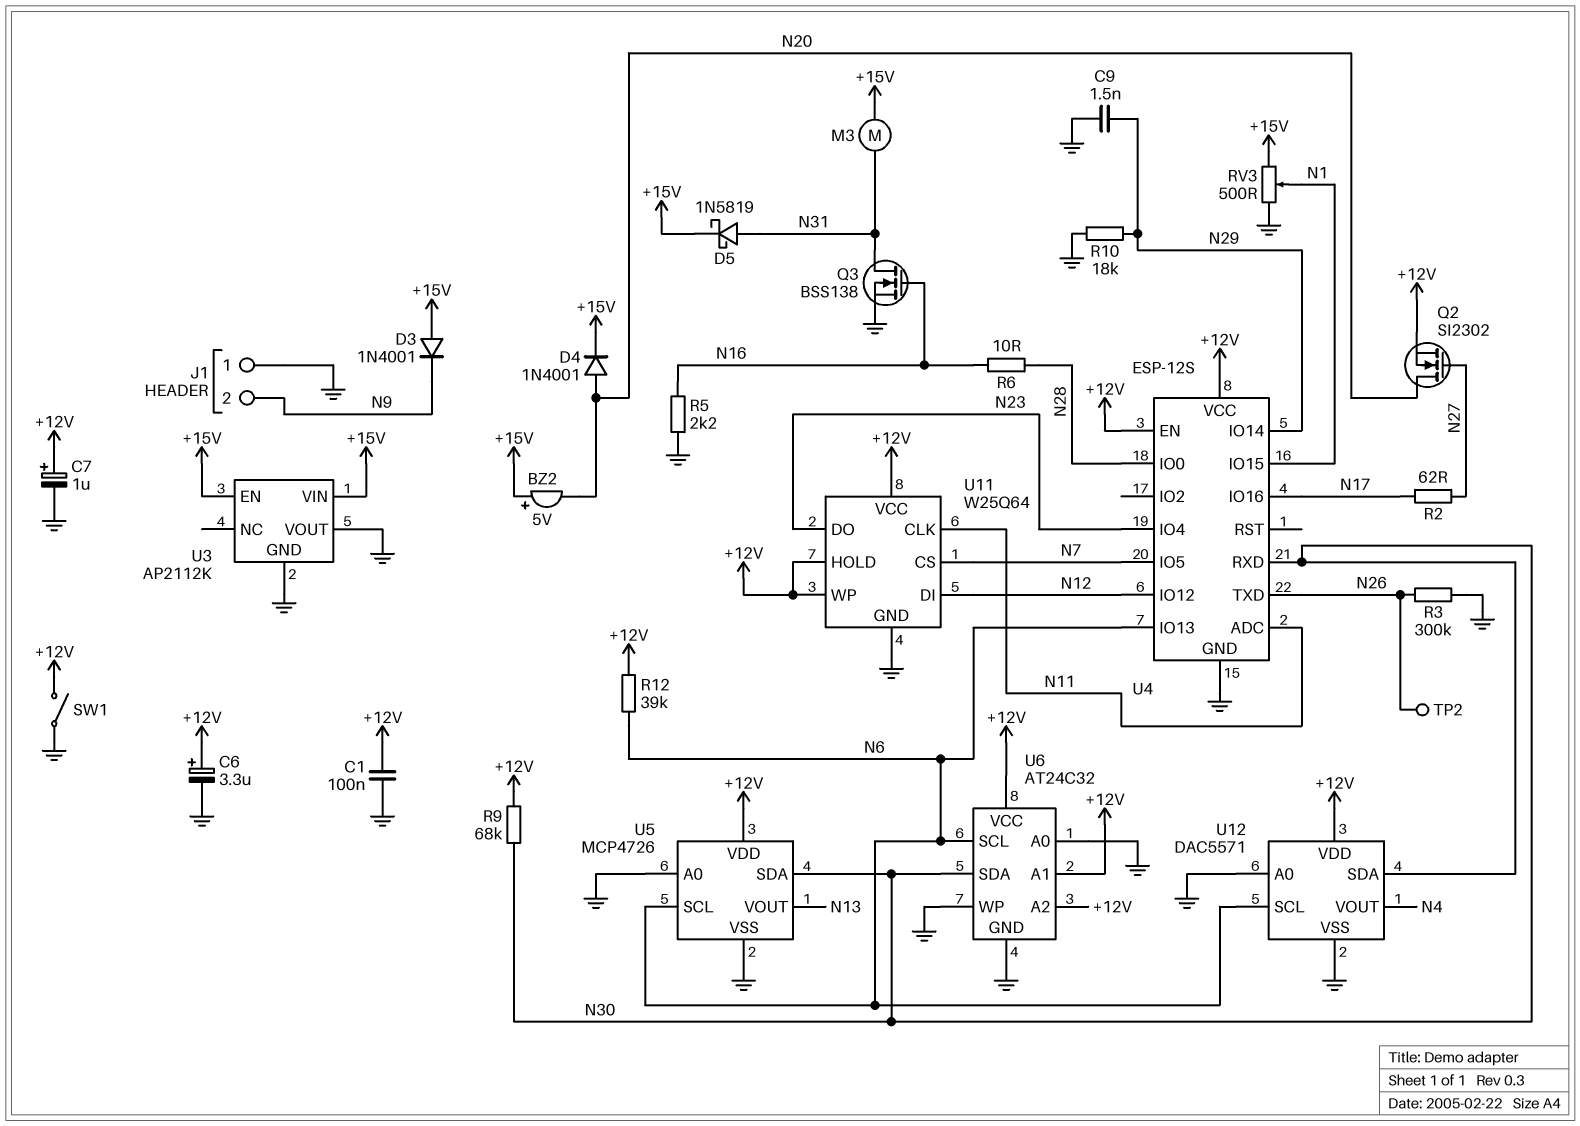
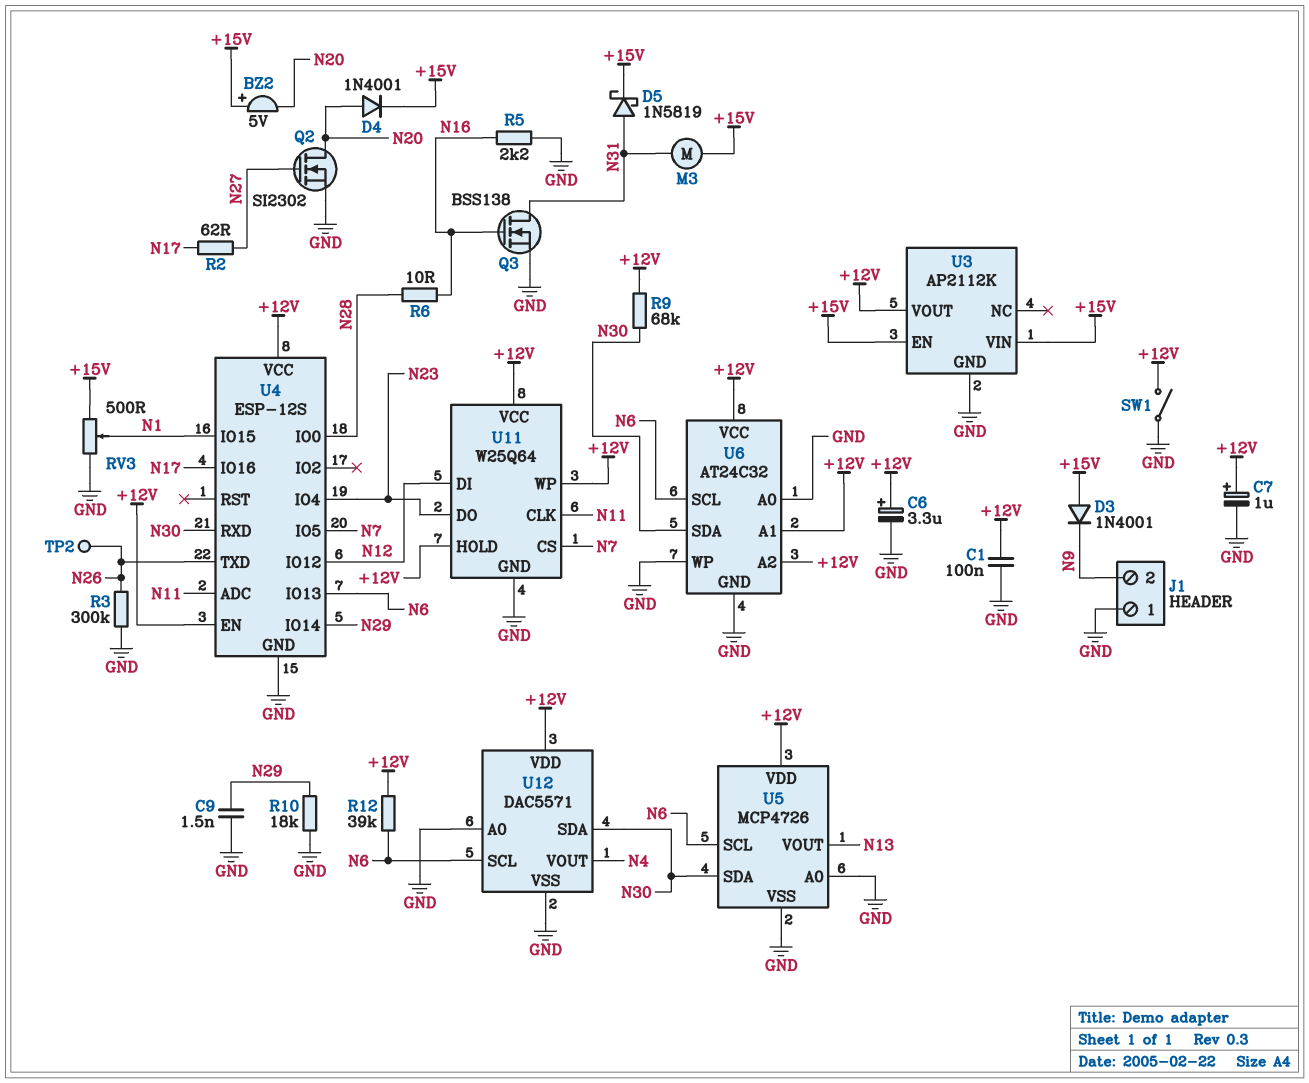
Q2: NMOS SI2302 (G N27, D N20, S +12V) -> NMOS SI2302 (G N27, D N20, S GND)
U3 pin VOUT: GND -> +12V

